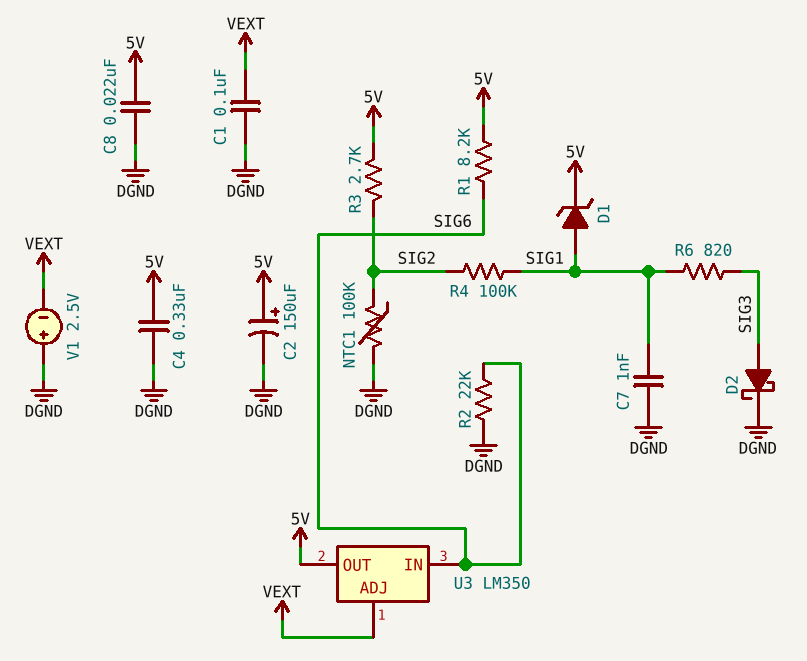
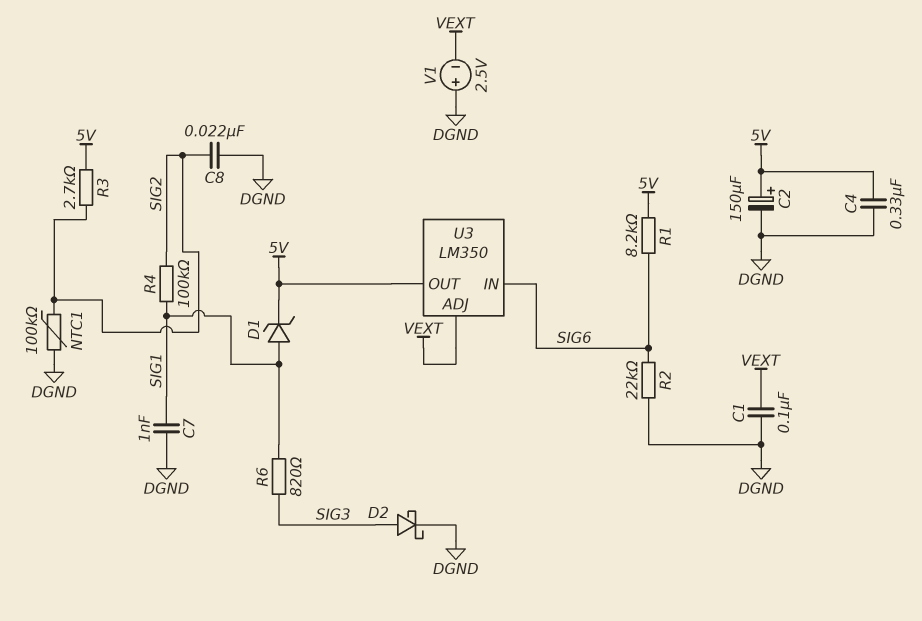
C8: 22nF (5V, DGND) -> 22nF (DGND, SIG2)

